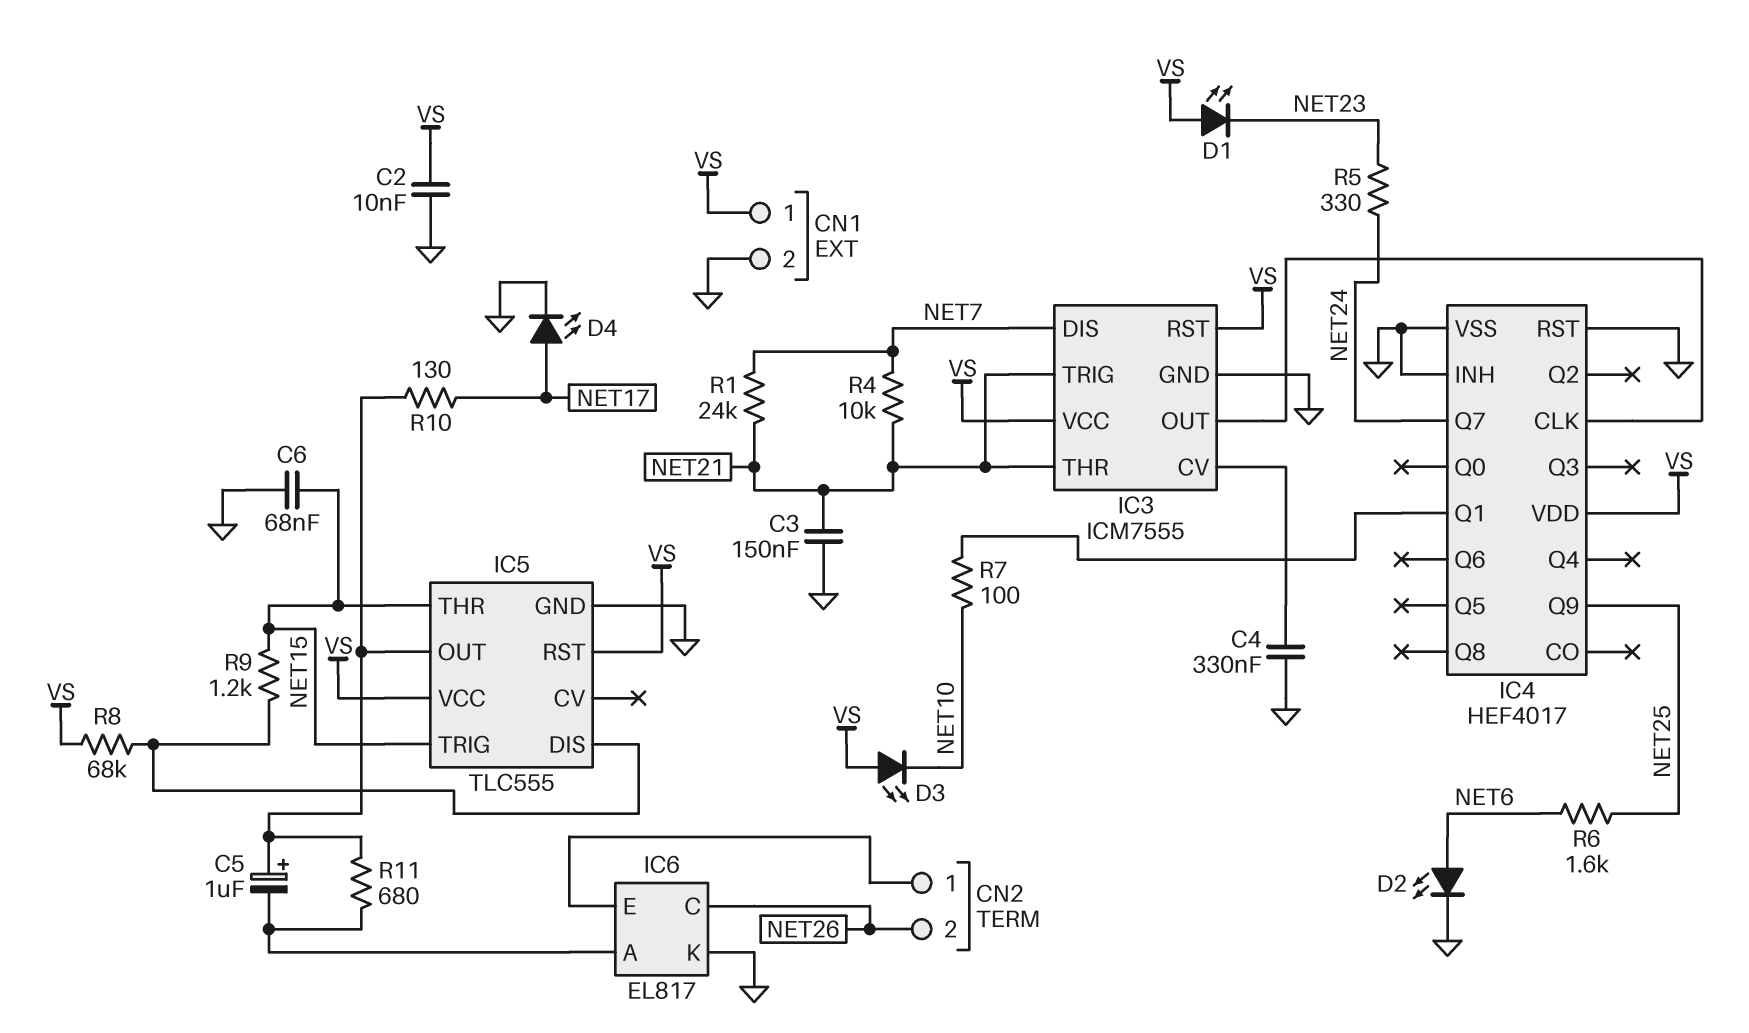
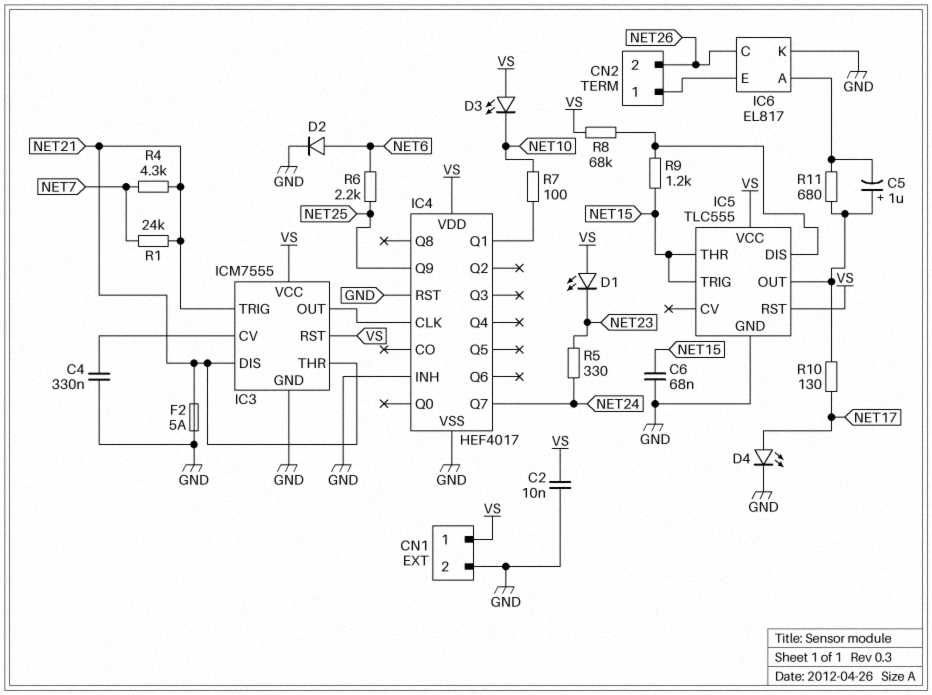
C3: 150nF (GND, NET21) -> none
D2: LED (A NET6, K GND) -> diode (A NET6, K GND)
F2: none -> 5A (GND, NET21)
IC3 pin DIS: NET7 -> NET21
R4: 10k (NET7, NET21) -> 4.3k (NET7, NET21)
R6: 1.6k (NET6, NET25) -> 2.2k (NET6, NET25)

